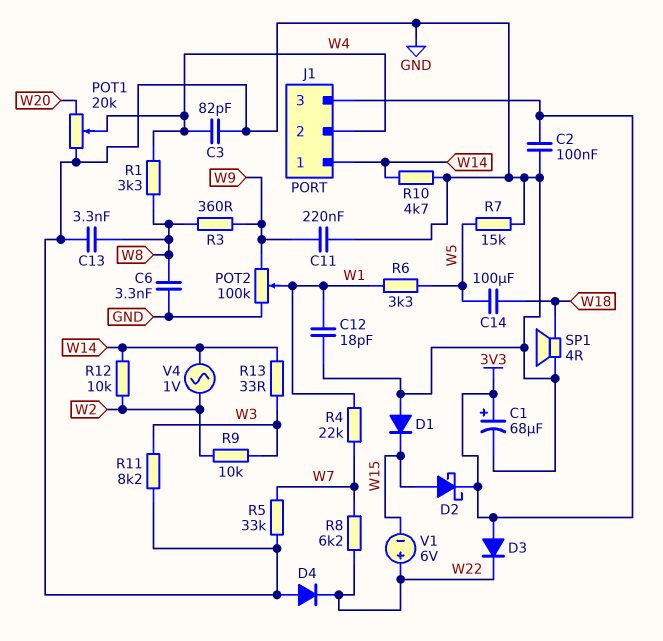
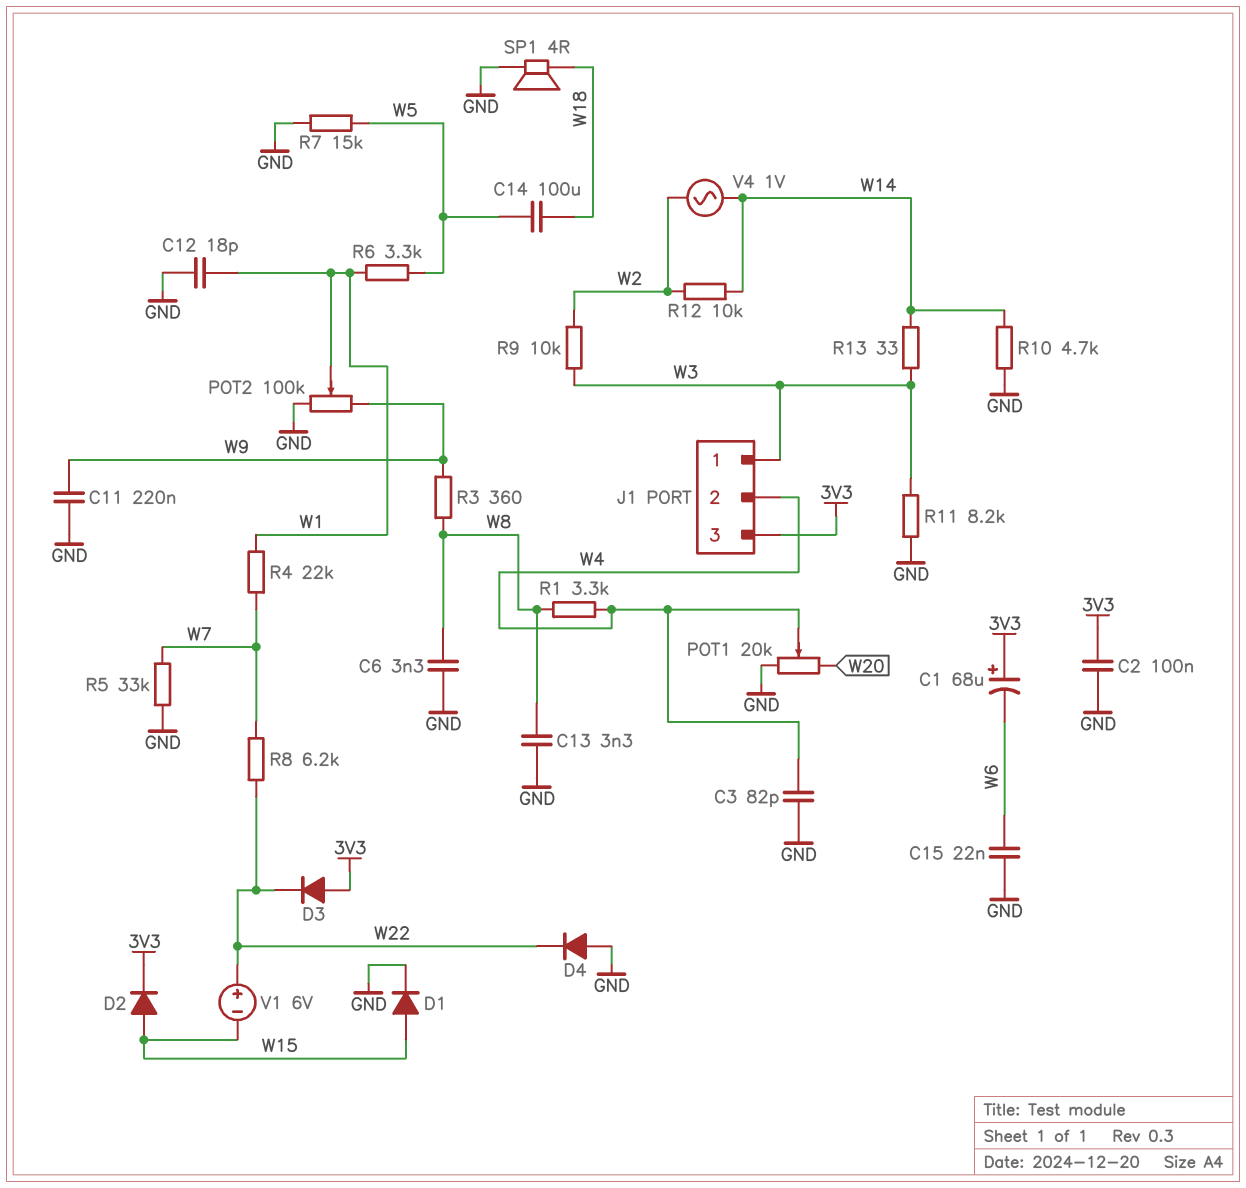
C1: 68uF (plus 3V3, minus GND) -> 68uF (plus 3V3, minus W6)
C15: none -> 22nF (GND, W6)
D1: diode (A GND, K W15) -> diode (A W15, K GND)
D2: schottky (A W15, K 3V3) -> diode (A W15, K 3V3)
J1 pin 1: W14 -> W3

